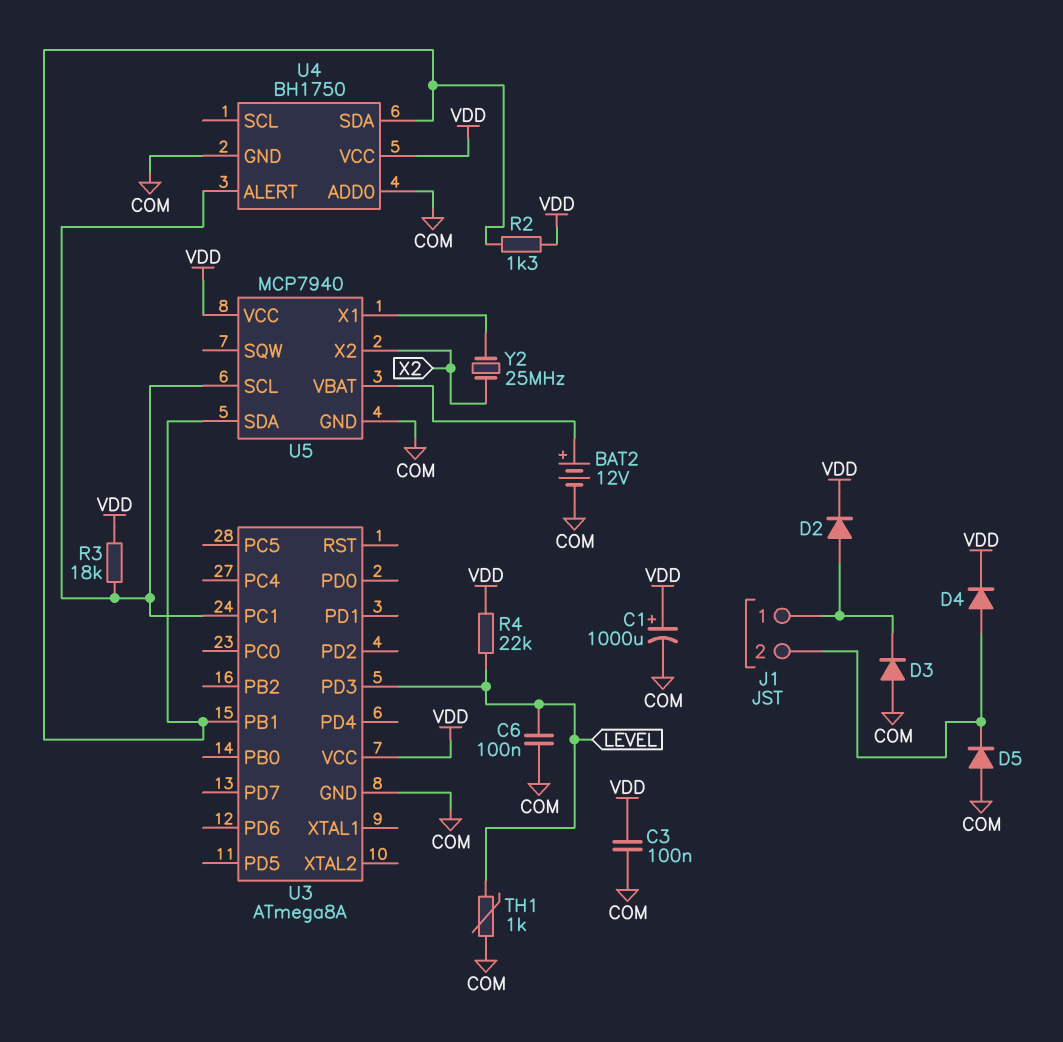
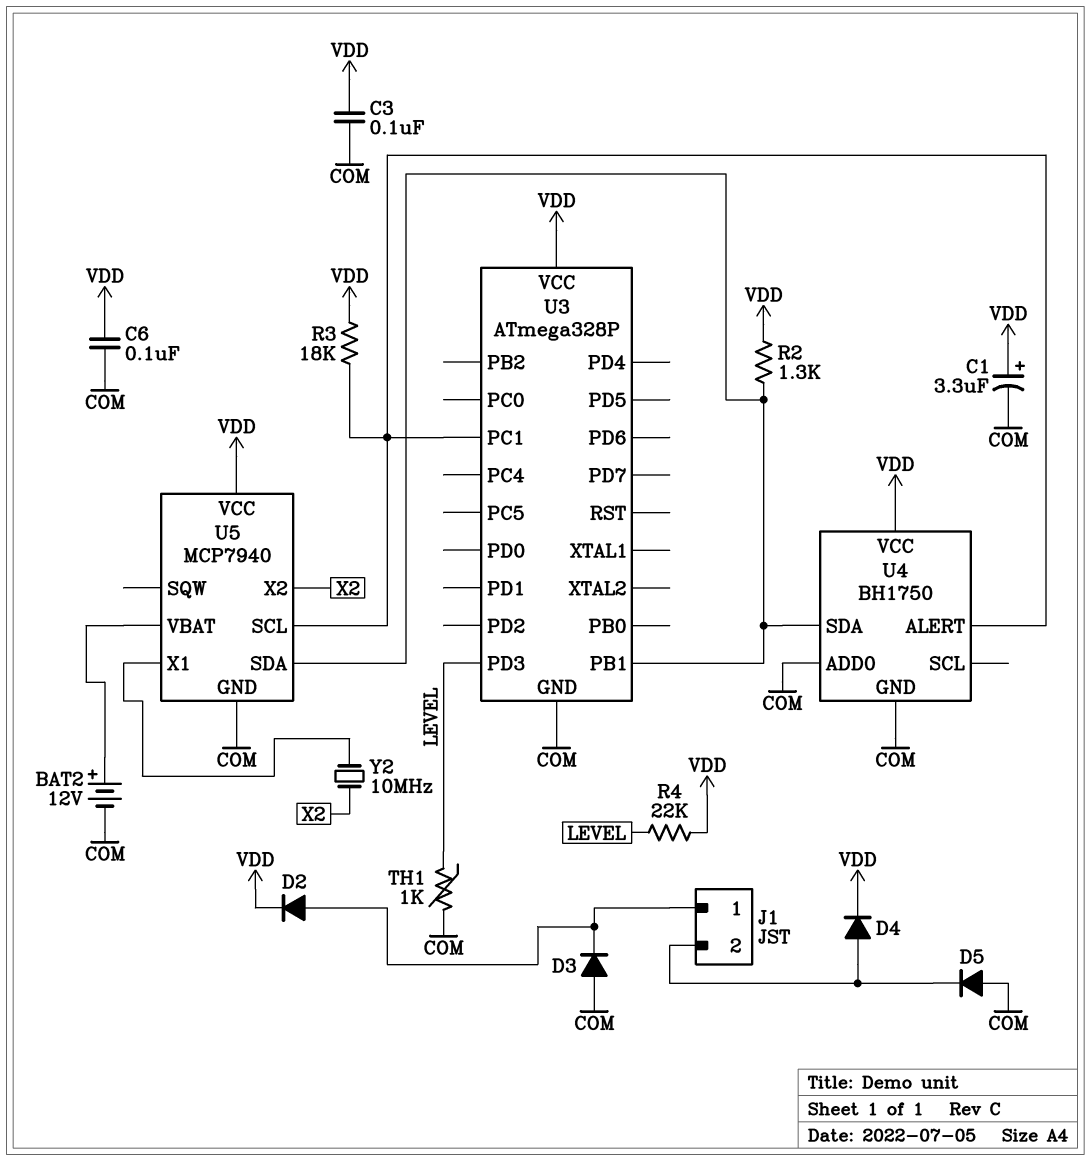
C1: 1000uF (plus VDD, minus COM) -> 3.3uF (plus VDD, minus COM)
C6: 100nF (COM, LEVEL) -> 100nF (COM, VDD)
U3: ATmega8A -> ATmega328P
Y2: 25MHz (U5/X1, X2) -> 10MHz (U5/X1, X2)

